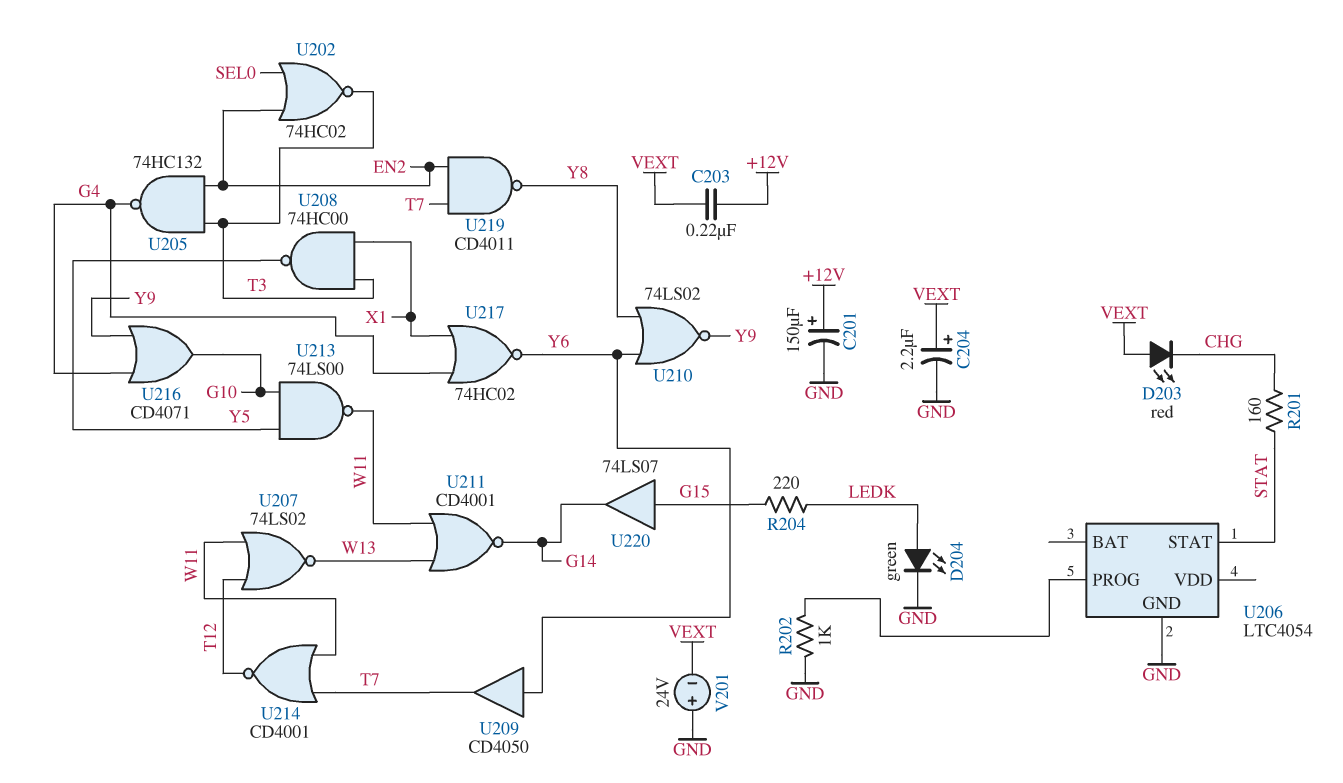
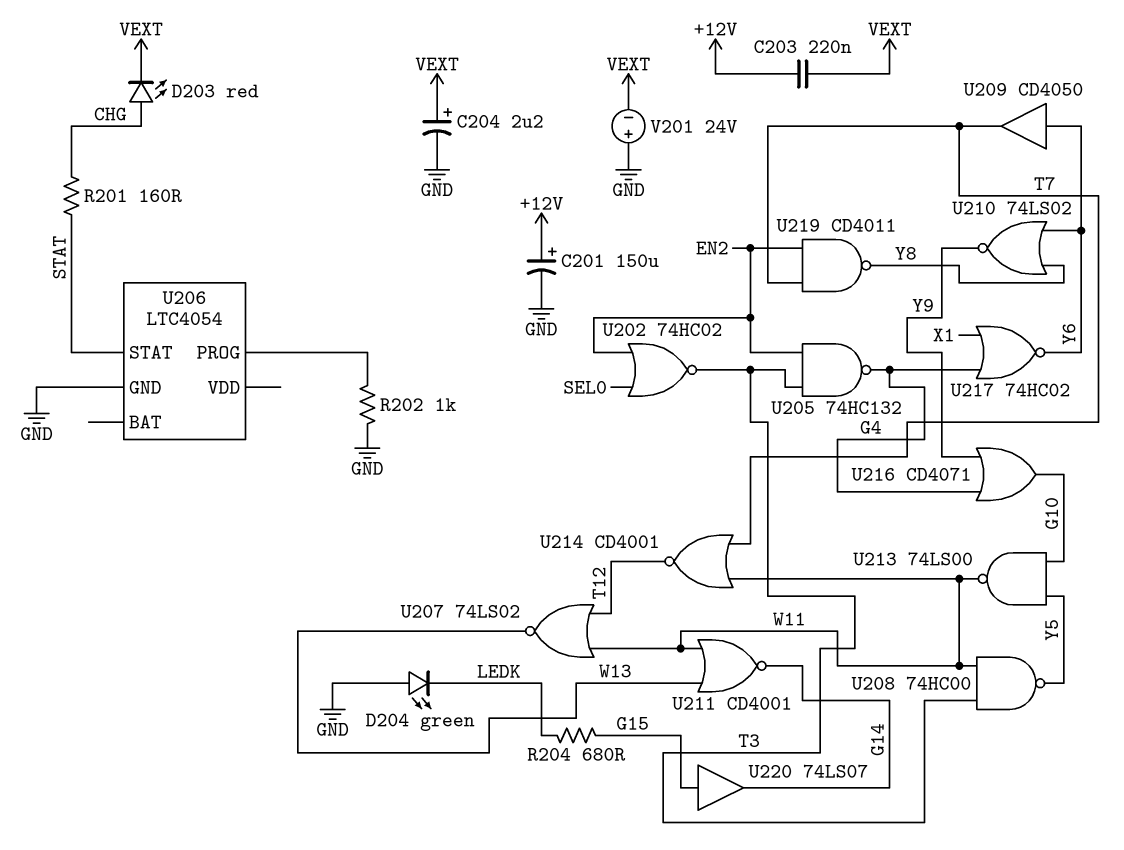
D203: LED red (A VEXT, K CHG) -> LED red (A CHG, K VEXT)
D204: LED green (A LEDK, K GND) -> LED green (A GND, K LEDK)
R204: 220 (G15, LEDK) -> 680 (G15, LEDK)
U208: NAND 74HC00 (in T3, in X1, out Y5) -> NAND 74HC00 (in T3, in W11, out Y5)

